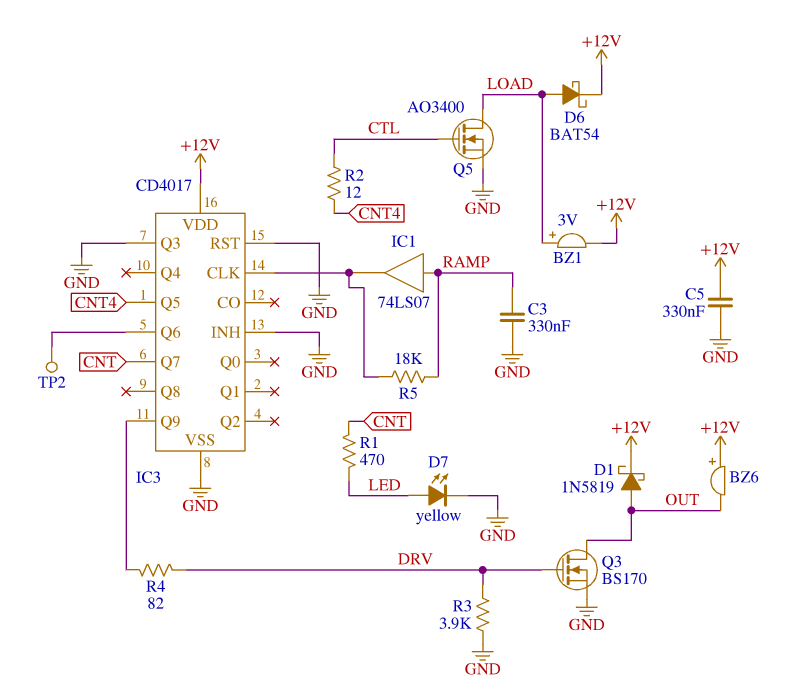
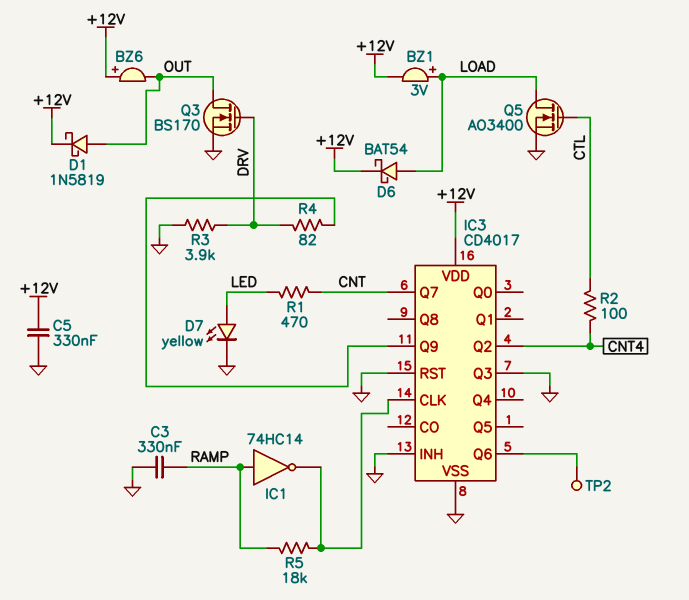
IC1: buffer 74LS07 (in RAMP, out IC3/CLK) -> NOT 74HC14 (in RAMP, out IC3/CLK)
IC3 pin Q2: none -> CNT4
IC3 pin Q5: CNT4 -> none
R2: 12 (CNT4, CTL) -> 100 (CNT4, CTL)

